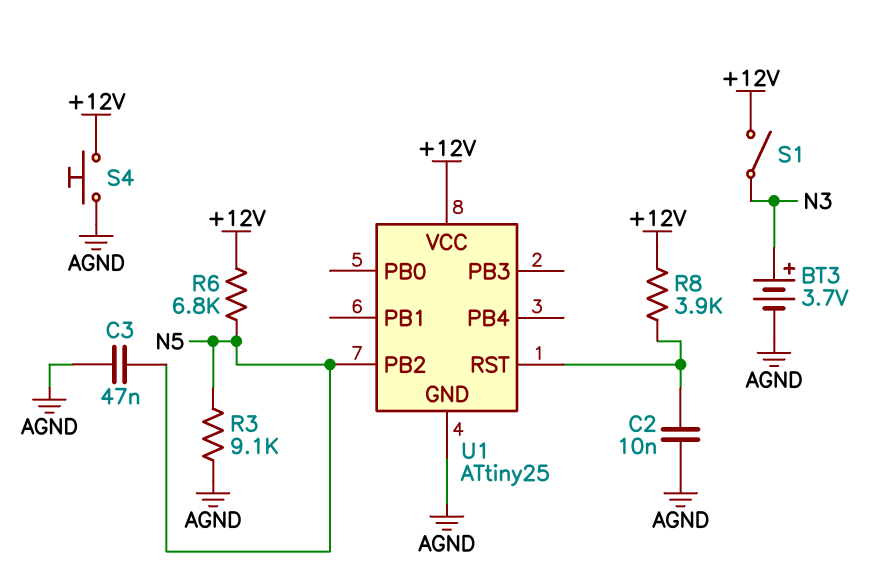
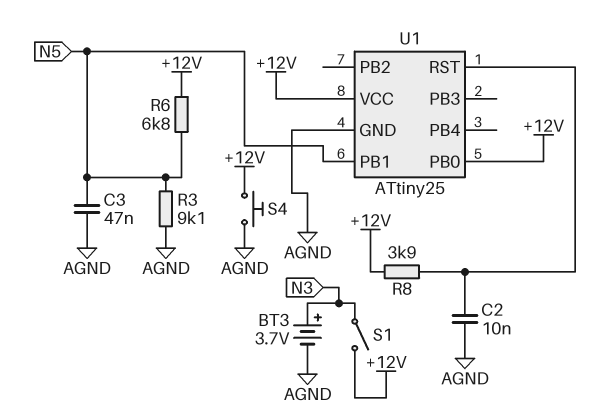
U1 pin PB0: none -> +12V
U1 pin PB1: none -> N5
U1 pin PB2: N5 -> none

